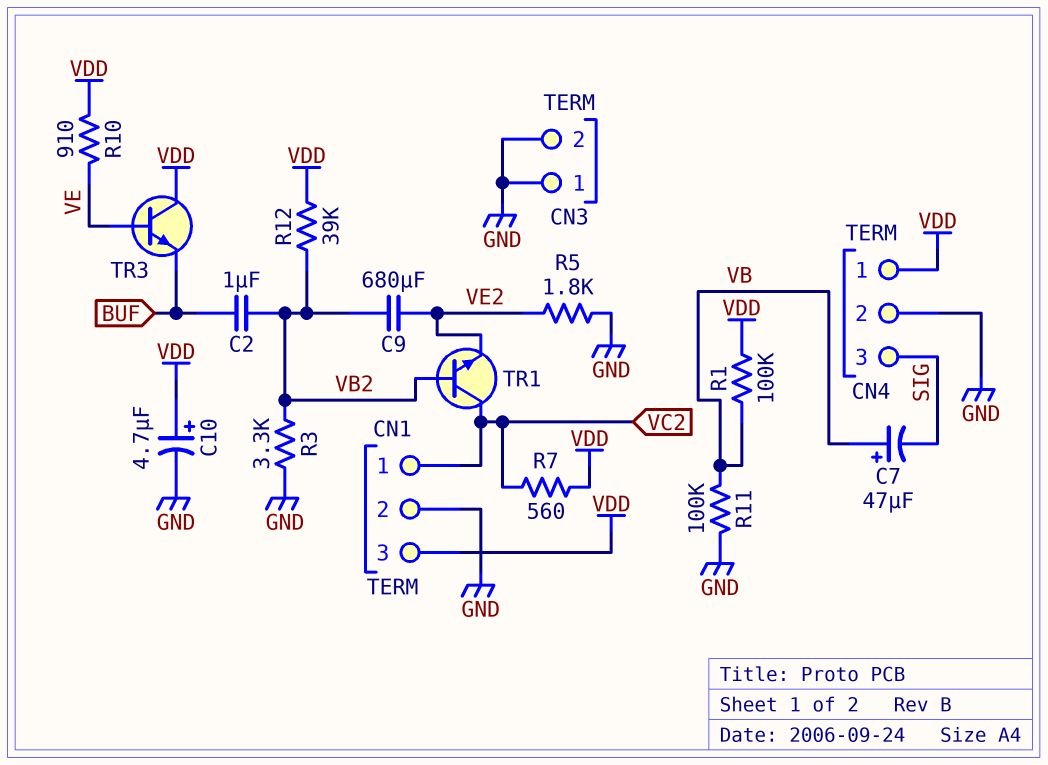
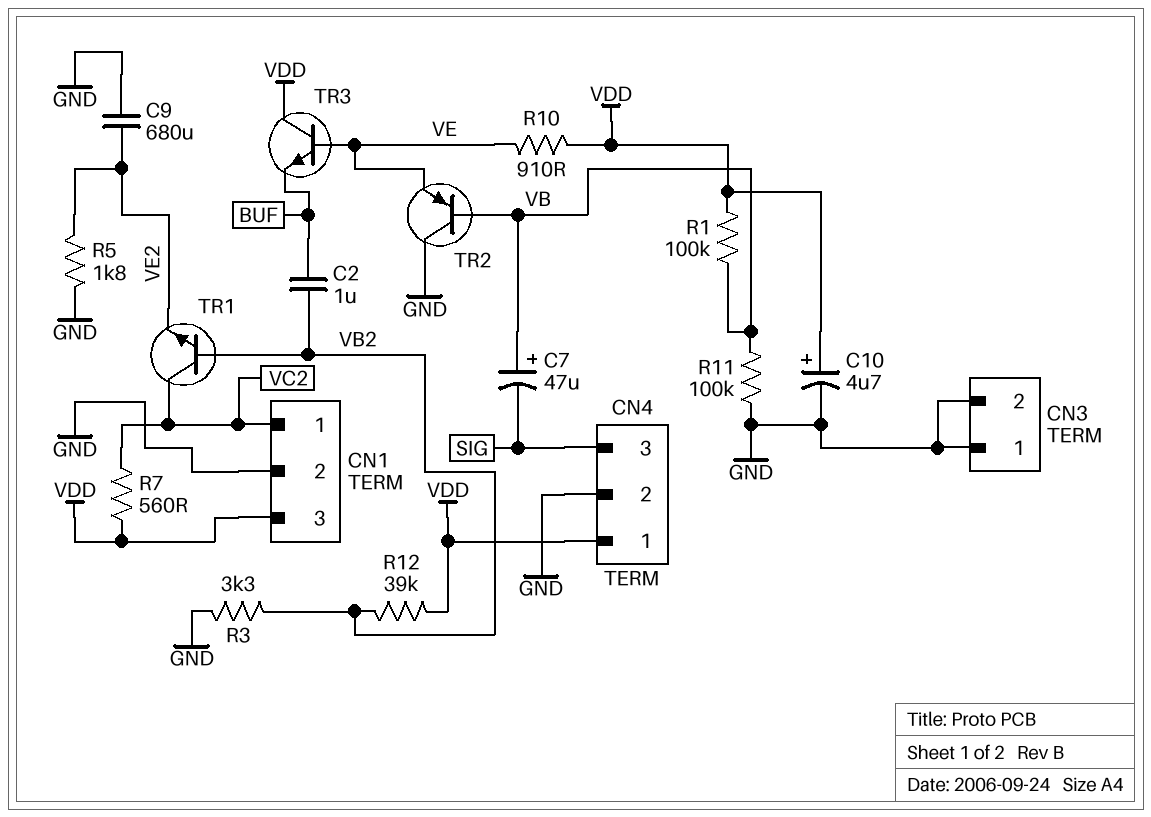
C9: 680uF (VB2, VE2) -> 680uF (GND, VE2)
TR2: none -> PNP (B VB, C GND, E VE)

